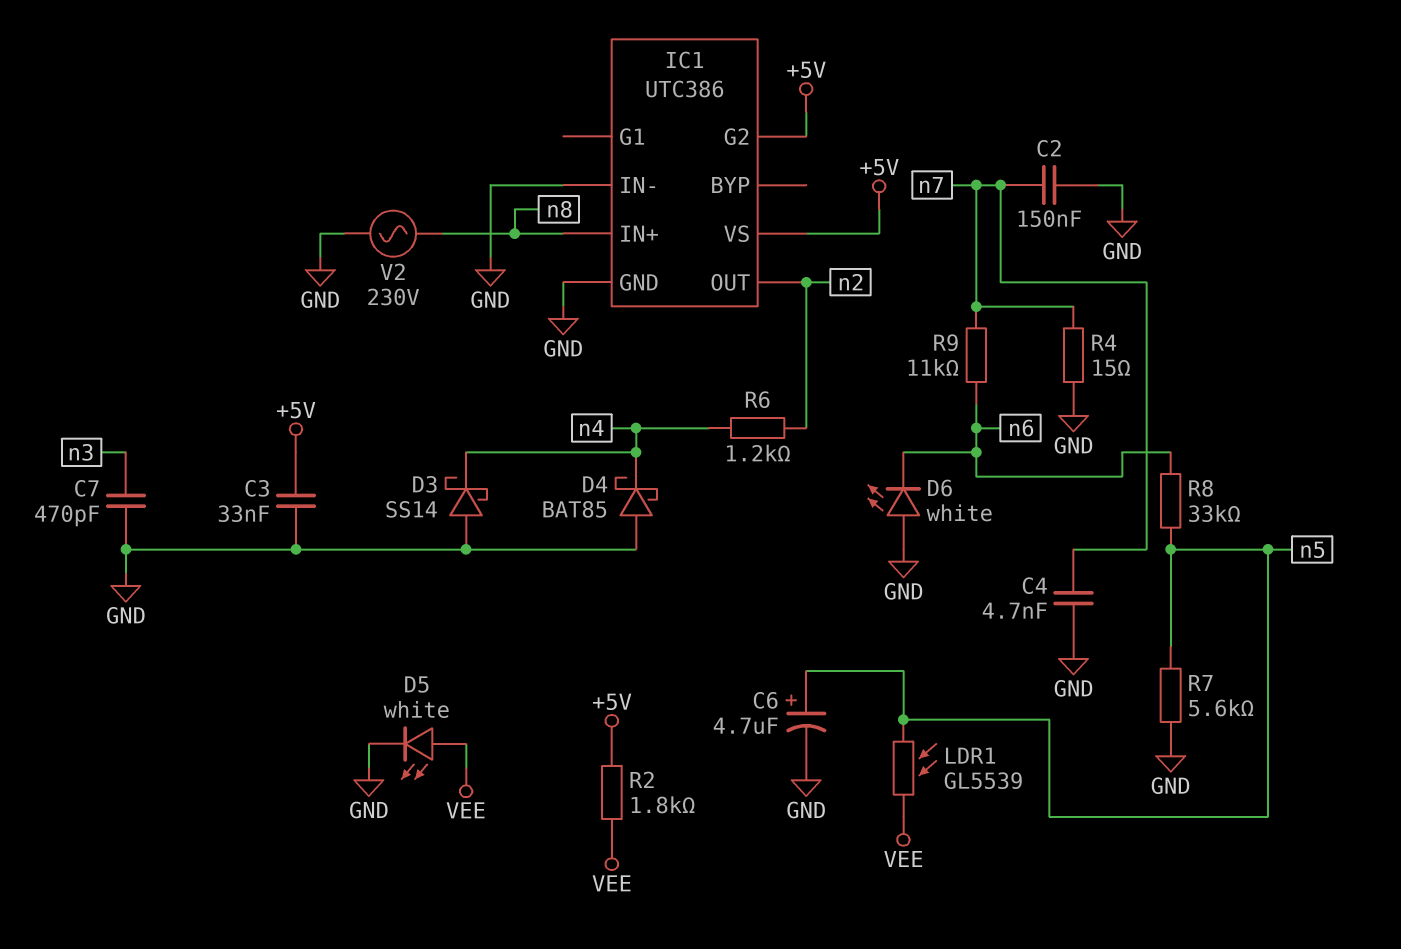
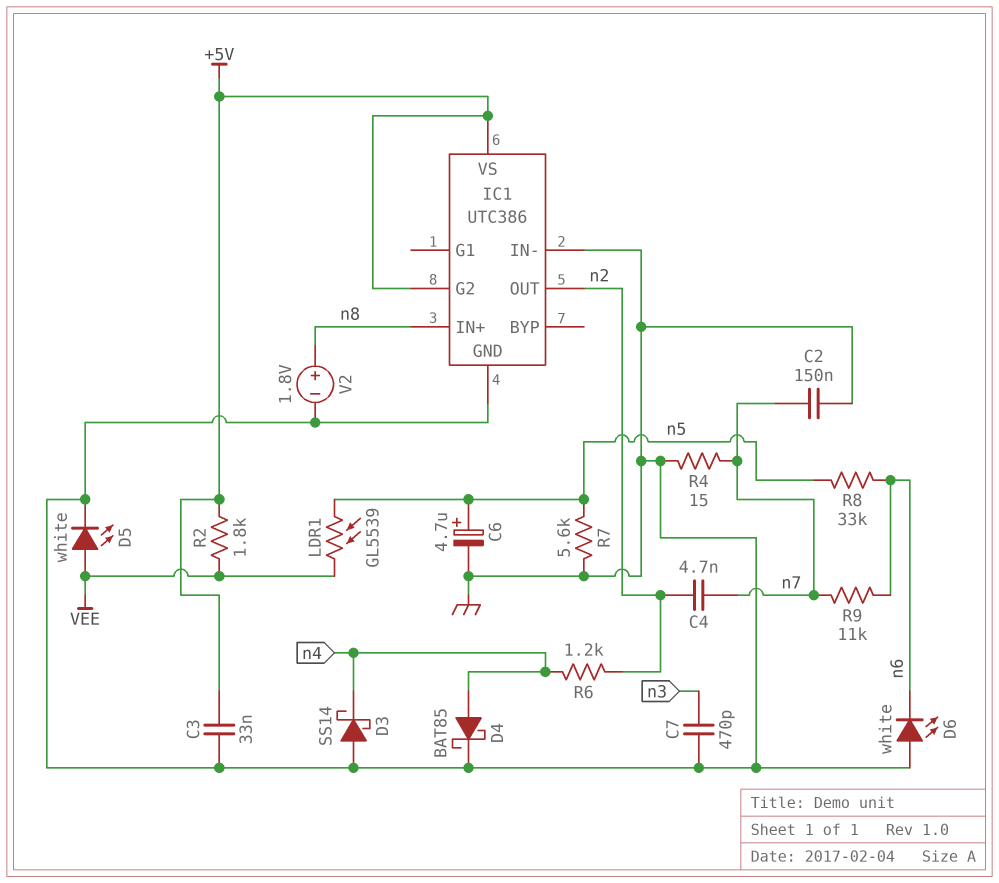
C4: 4.7nF (GND, n7) -> 4.7nF (n2, n7)
D4: schottky BAT85 (A GND, K n4) -> schottky BAT85 (A n4, K GND)
V2: AC 230V (GND, n8) -> 1.8V (plus n8, minus GND)

